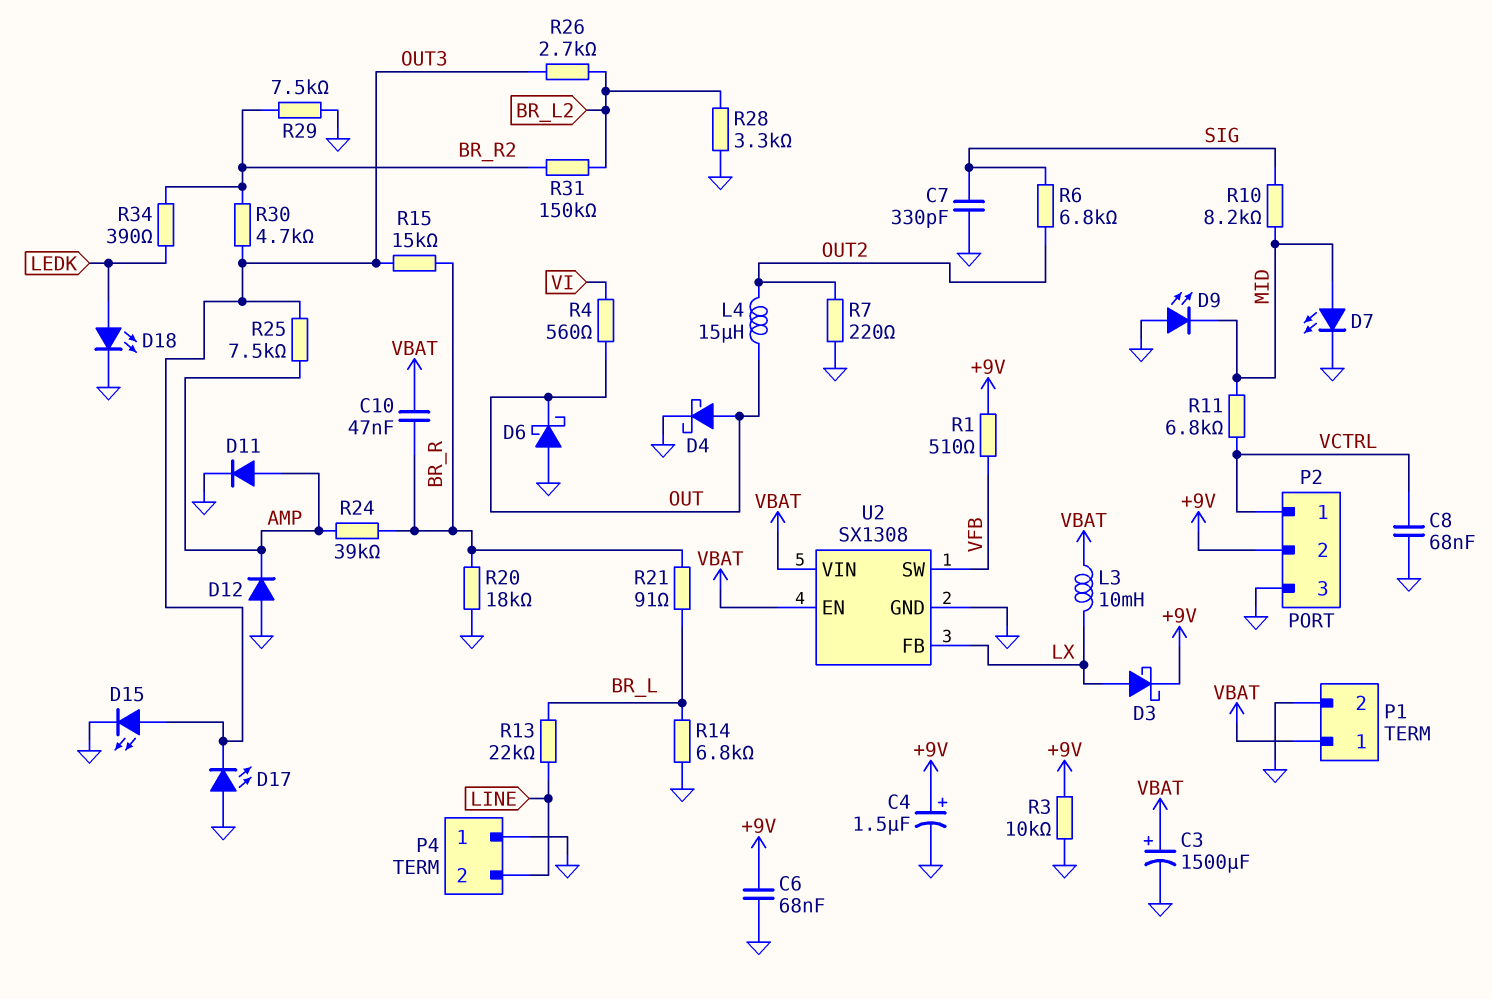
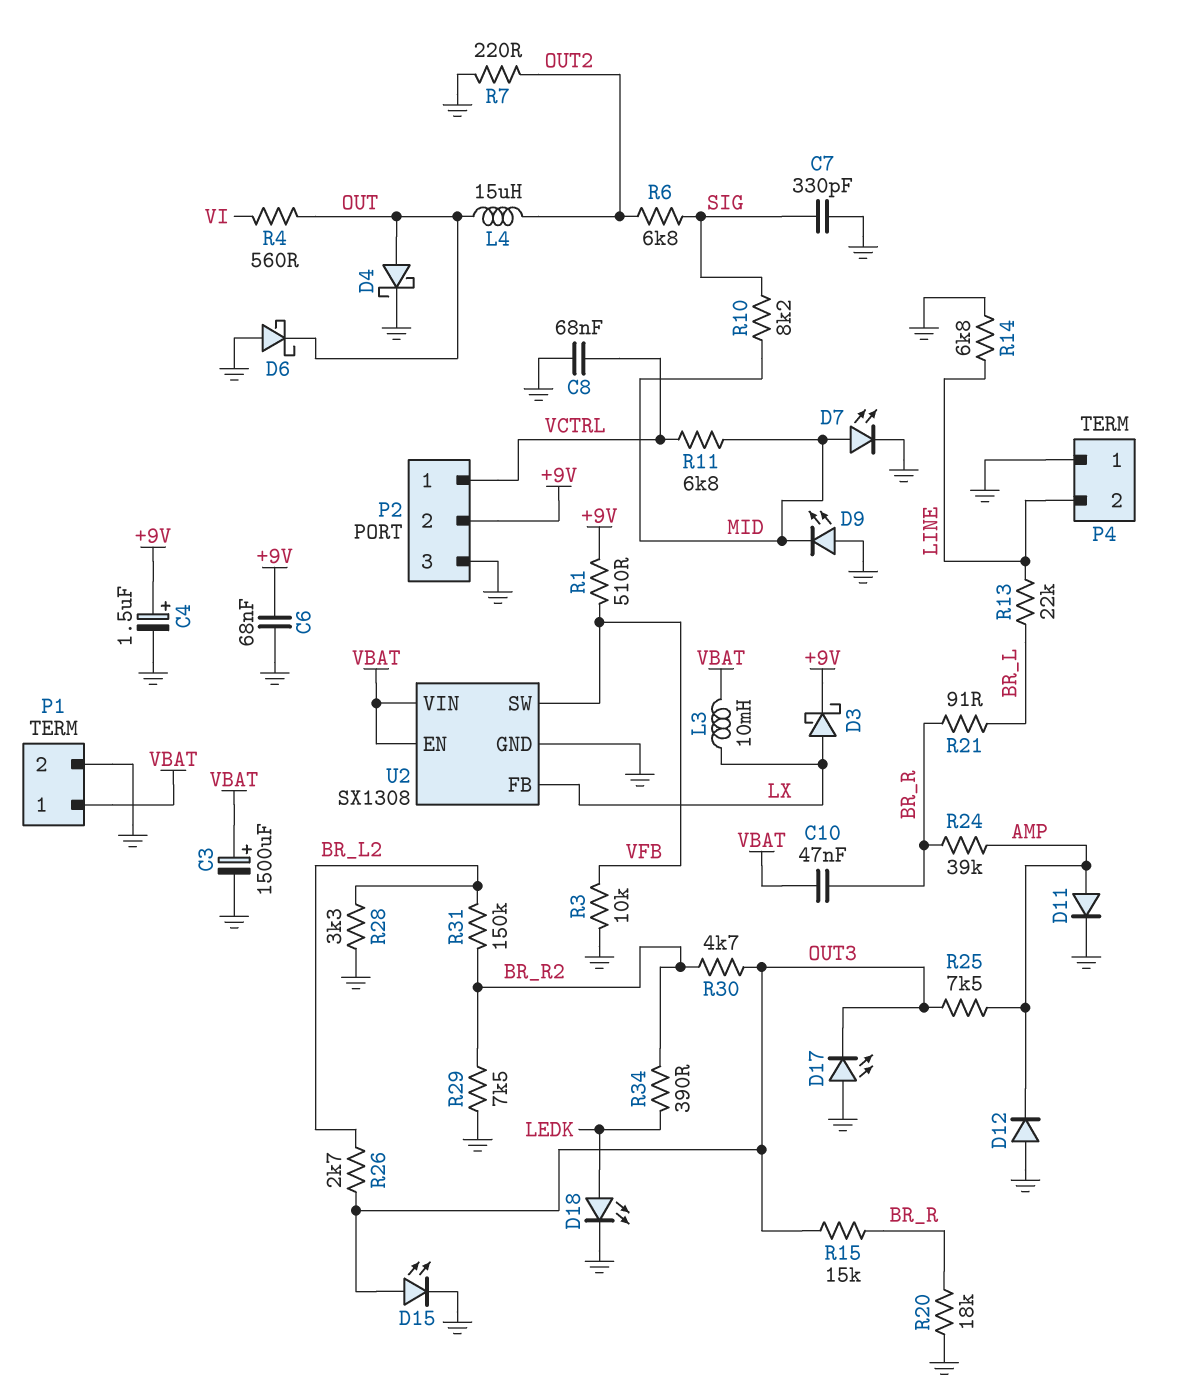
R3: 10k (+9V, GND) -> 10k (GND, VFB)
R14: 6.8k (BR_L, GND) -> 6.8k (GND, LINE)

